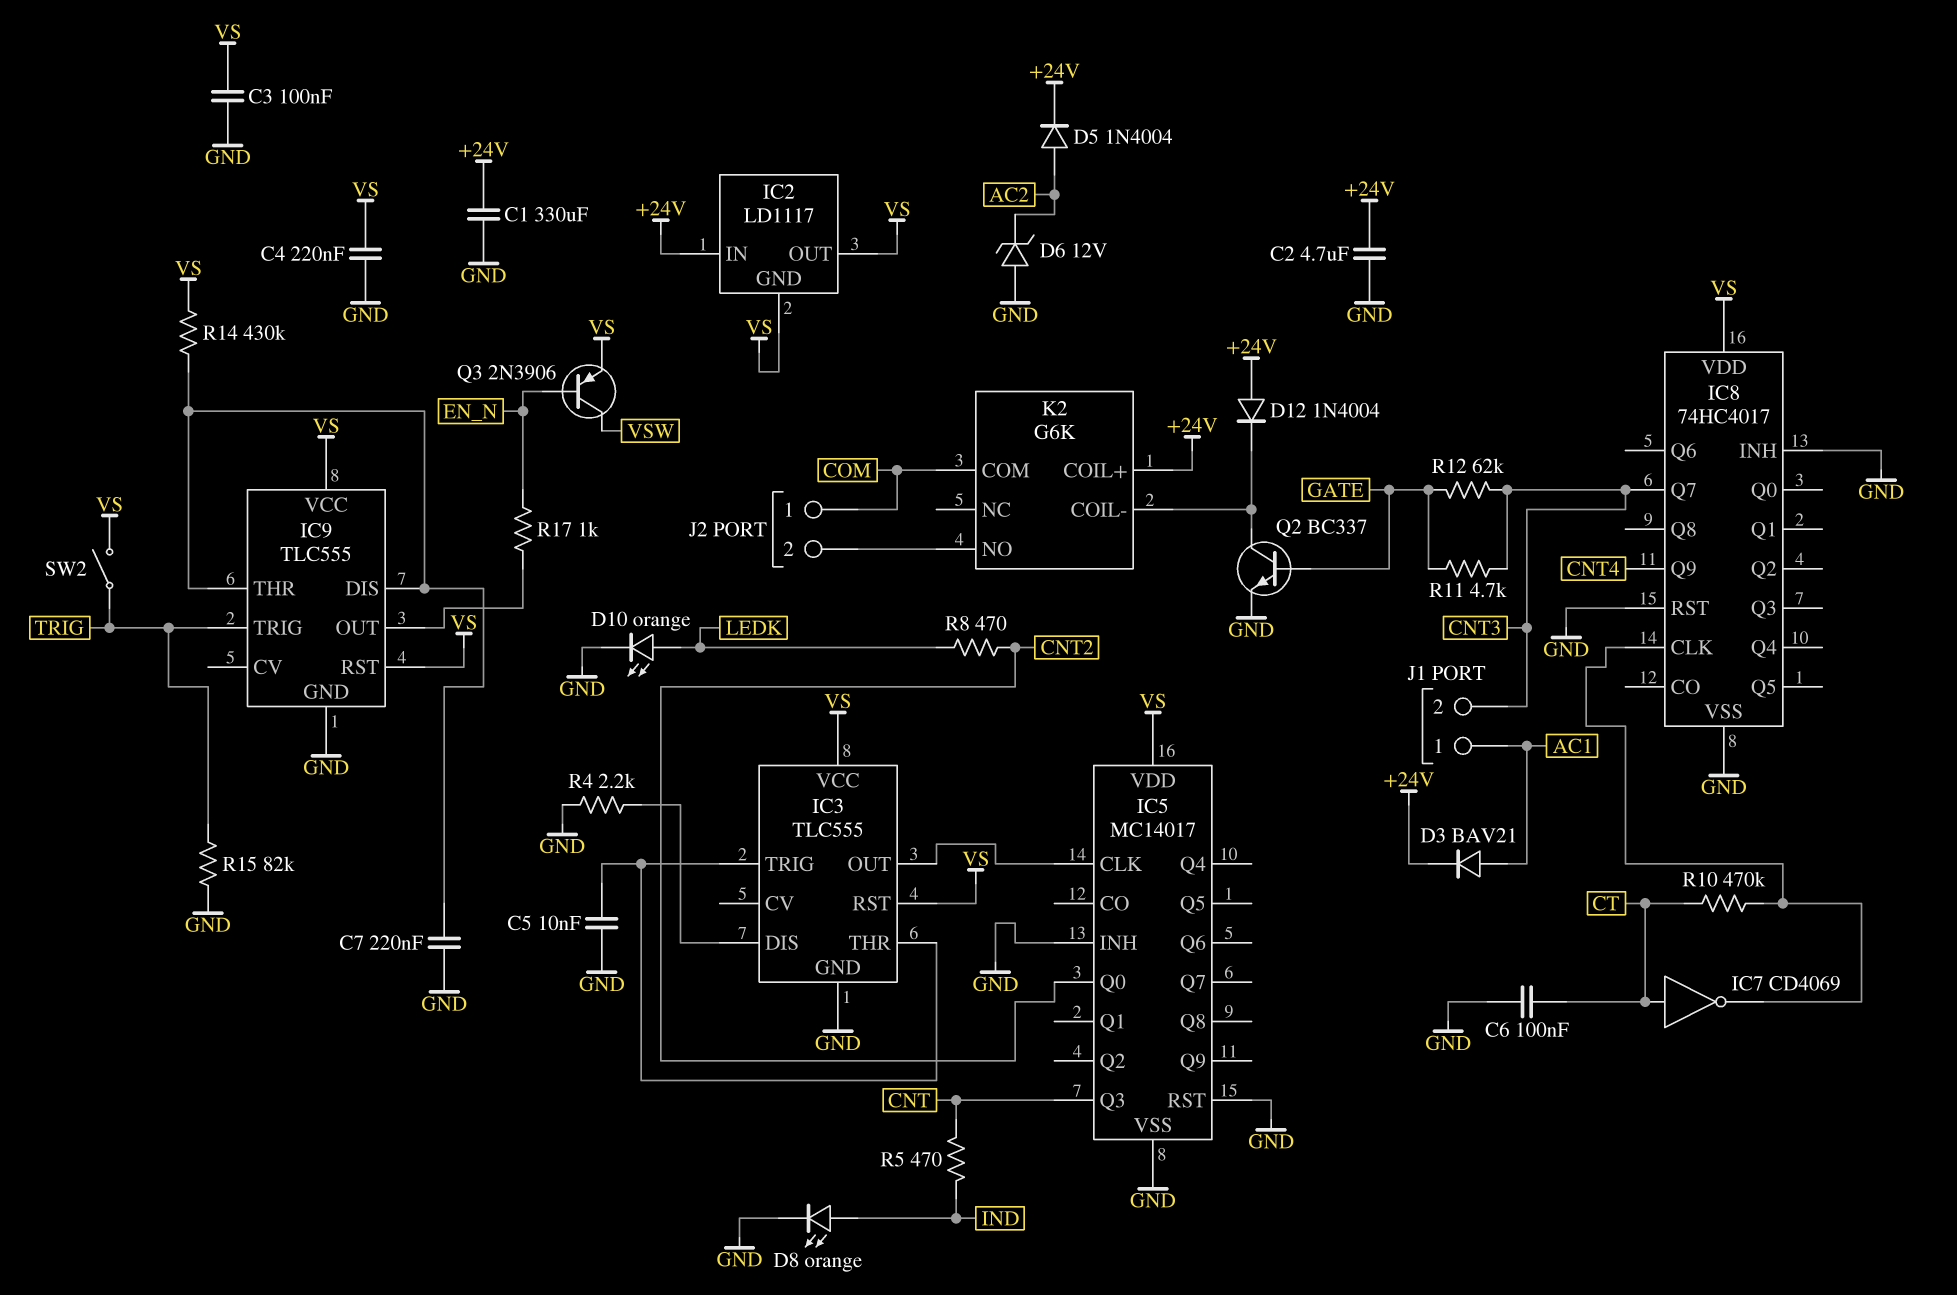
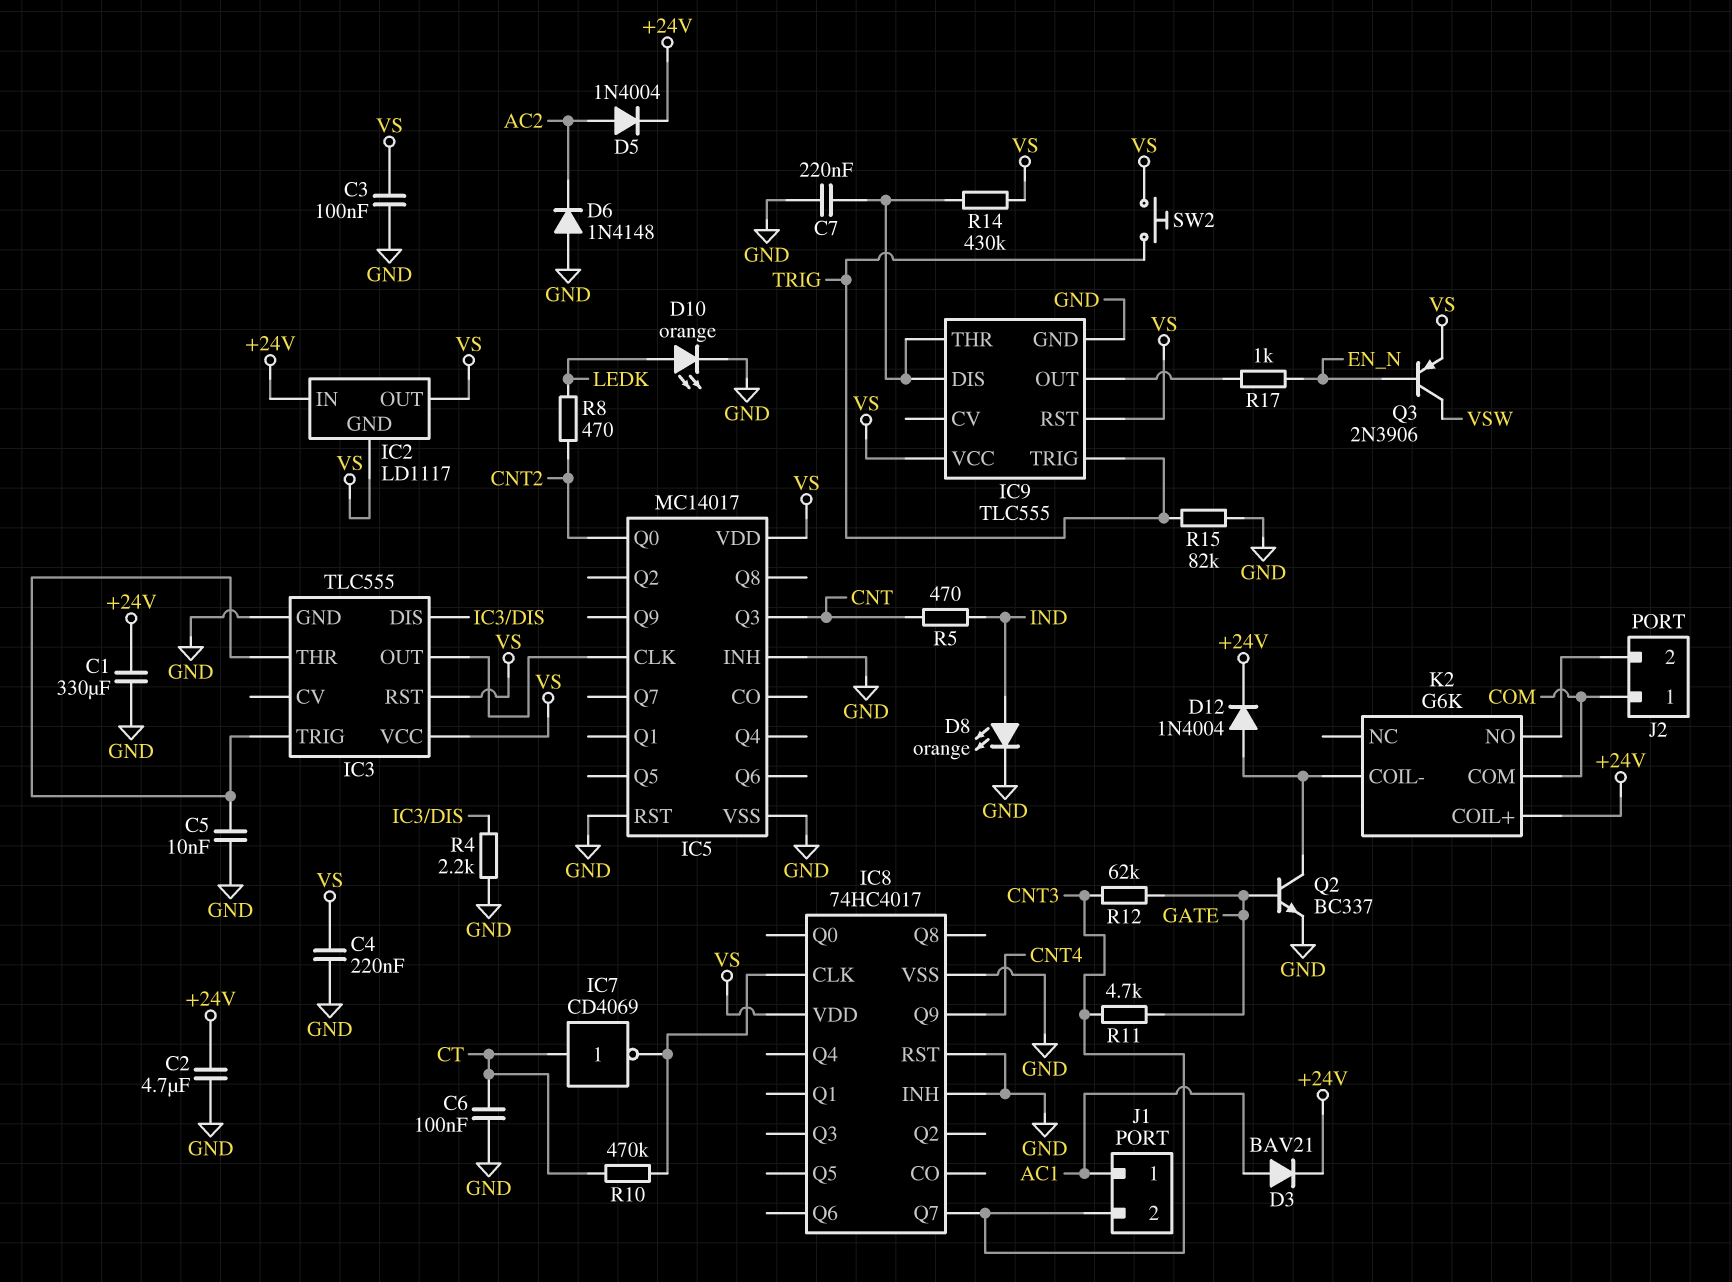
D6: zener 12V (A GND, K AC2) -> diode 1N4148 (A GND, K AC2)
D12: diode 1N4004 (A +24V, K K2/COIL-) -> diode 1N4004 (A K2/COIL-, K +24V)
SW2: switch (TRIG, VS) -> button (TRIG, VS)

